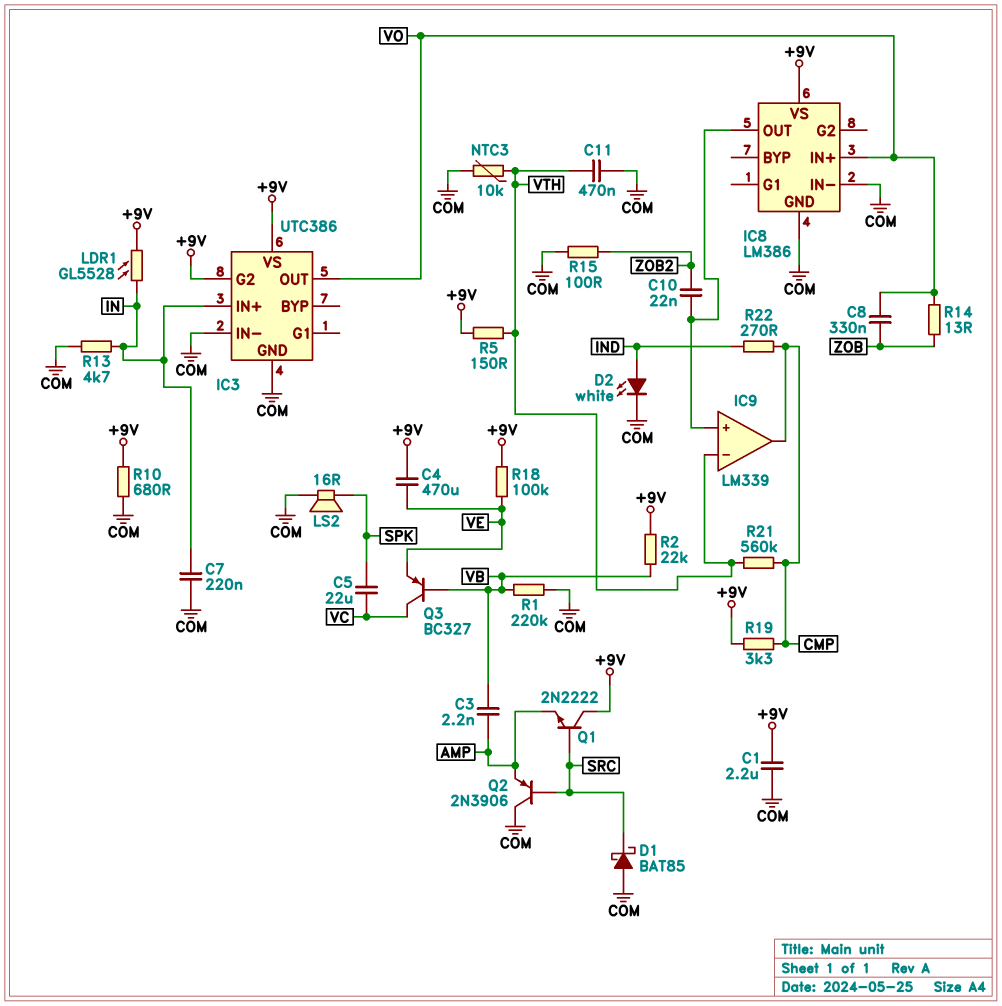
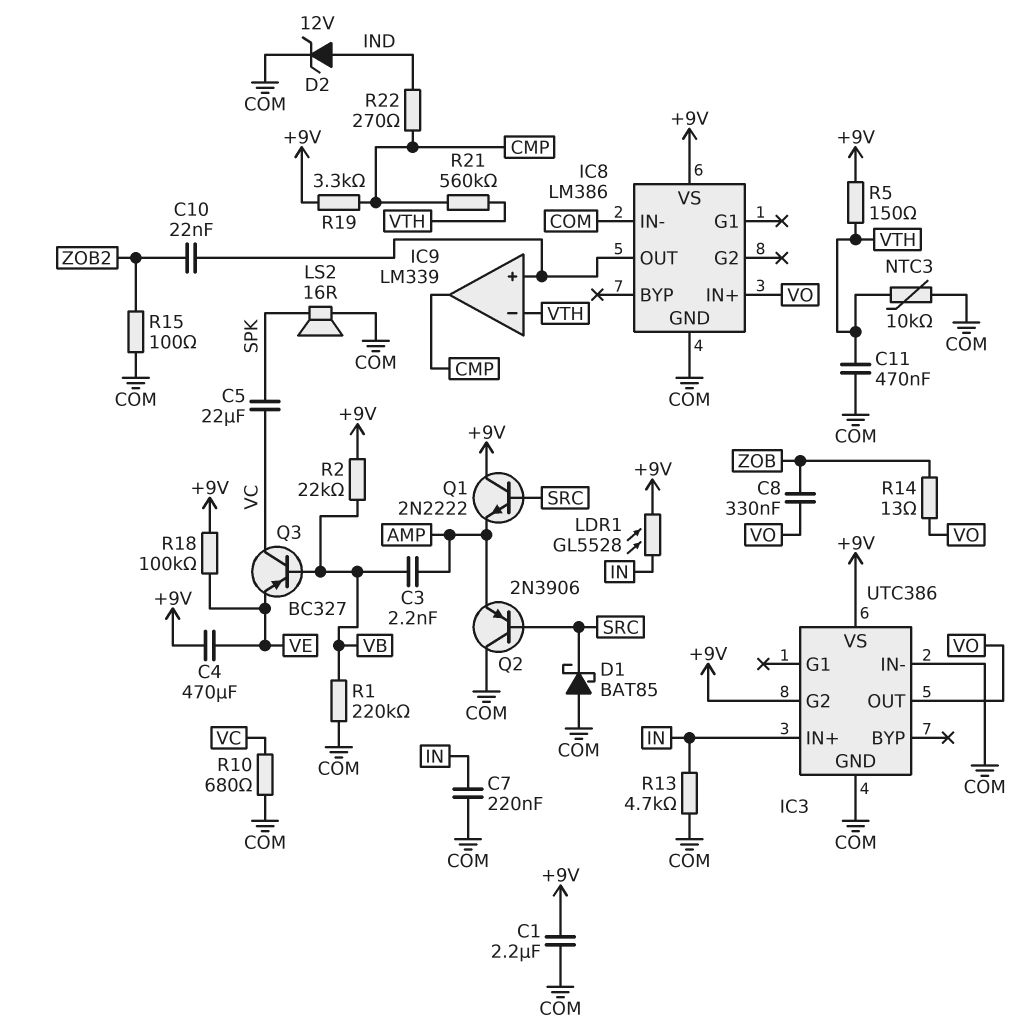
D2: LED white (A IND, K COM) -> zener 12V (A IND, K COM)
R10: 680 (+9V, COM) -> 680 (COM, VC)

